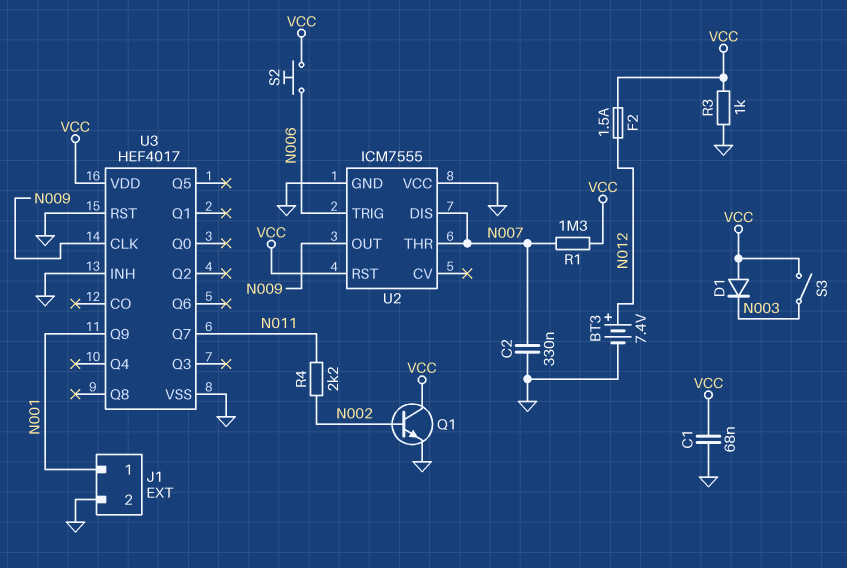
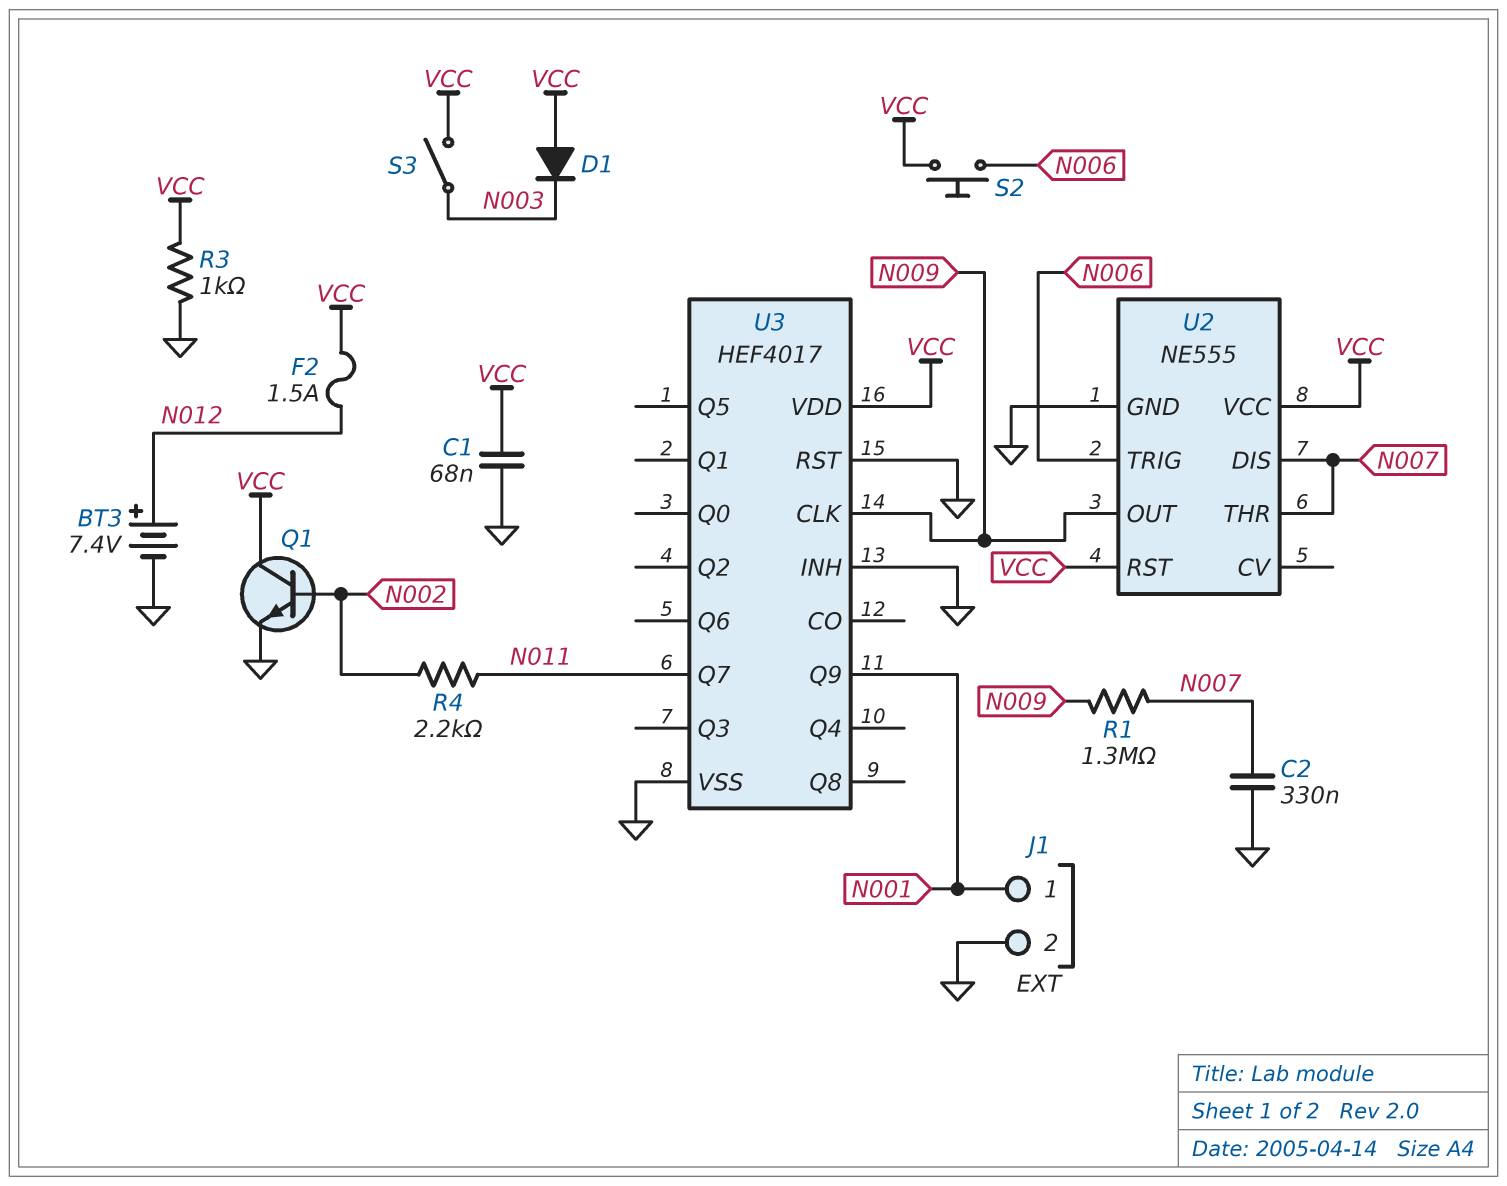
R1: 1.3M (N007, VCC) -> 1.3M (N007, N009)
U2: ICM7555 -> NE555
U2 pin VCC: GND -> VCC

